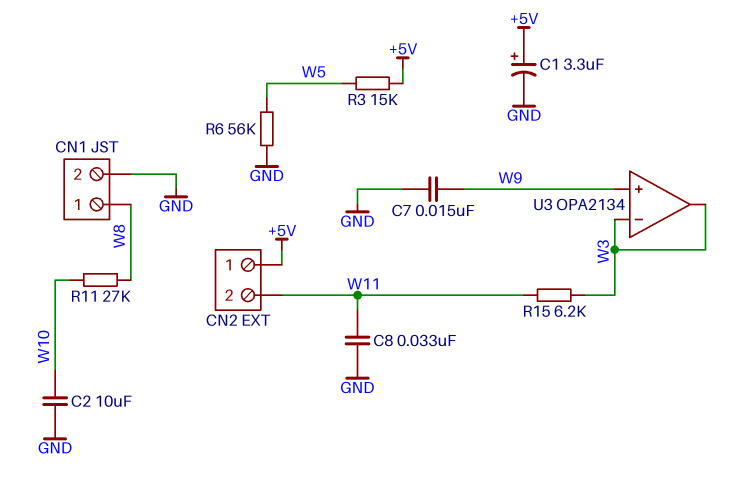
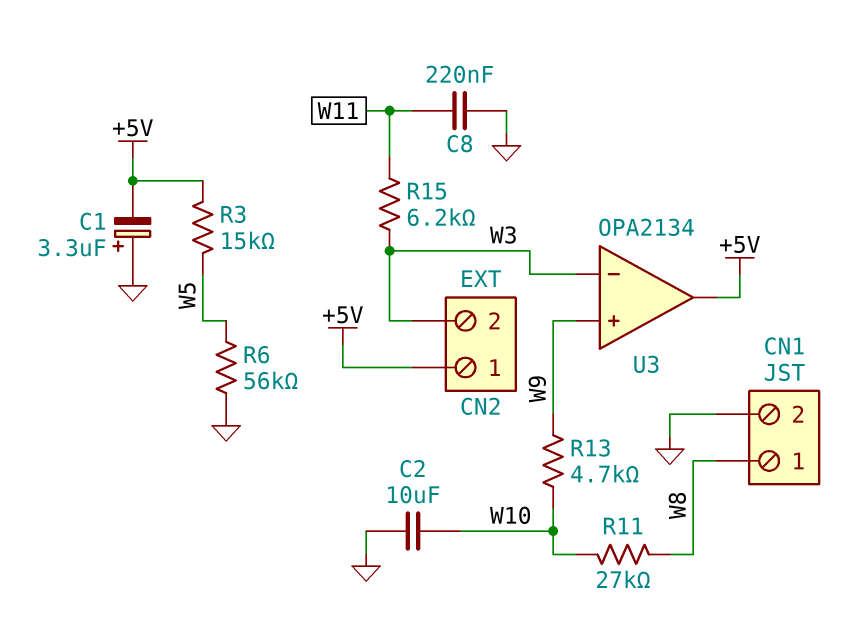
C1: 3.3uF (plus +5V, minus GND) -> 3.3uF (plus GND, minus +5V)
C7: 15nF (GND, W9) -> none
C8: 33nF (GND, W11) -> 220nF (GND, W11)
CN2 pin 2: W11 -> W3
R13: none -> 4.7k (W9, W10)
U3 pin out: W3 -> +5V

